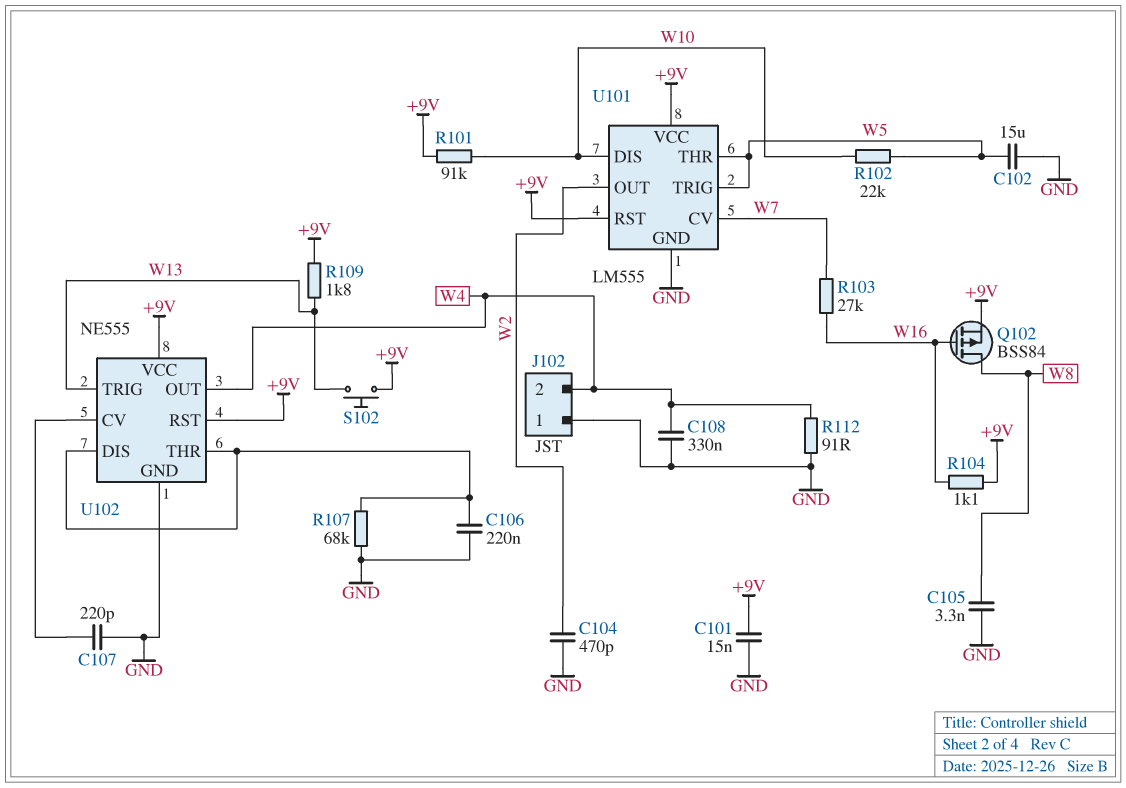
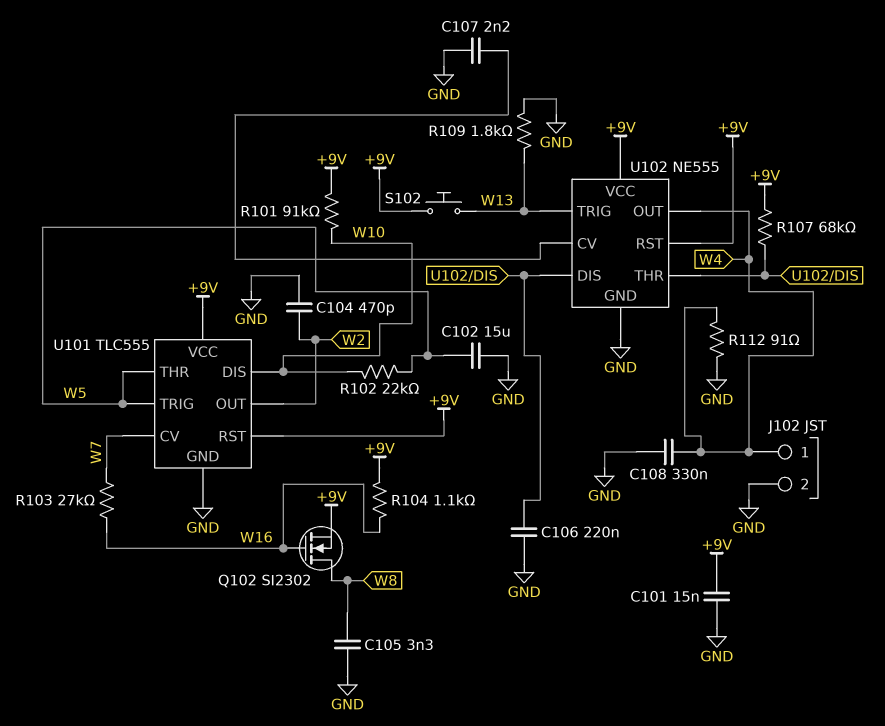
C107: 220pF (GND, U102/CV) -> 2.2nF (GND, U102/CV)
J102 pin 1: GND -> W4
J102 pin 2: W4 -> GND
Q102: PMOS BSS84 (G W16, D W8, S +9V) -> NMOS SI2302 (G W16, D W8, S +9V)
R107: 68k (GND, U102/DIS) -> 68k (+9V, U102/DIS)
R109: 1.8k (+9V, W13) -> 1.8k (GND, W13)
U101: LM555 -> TLC555

